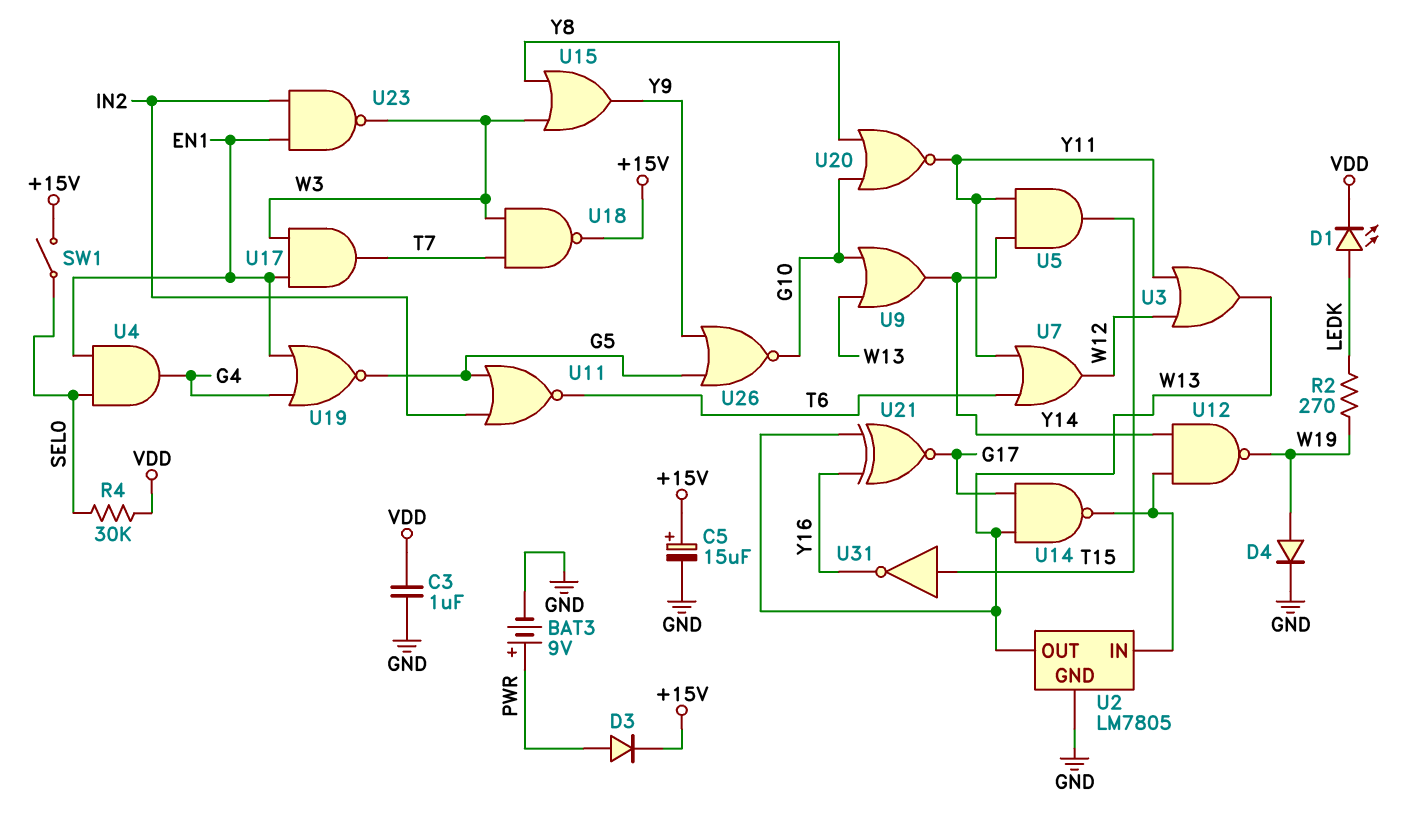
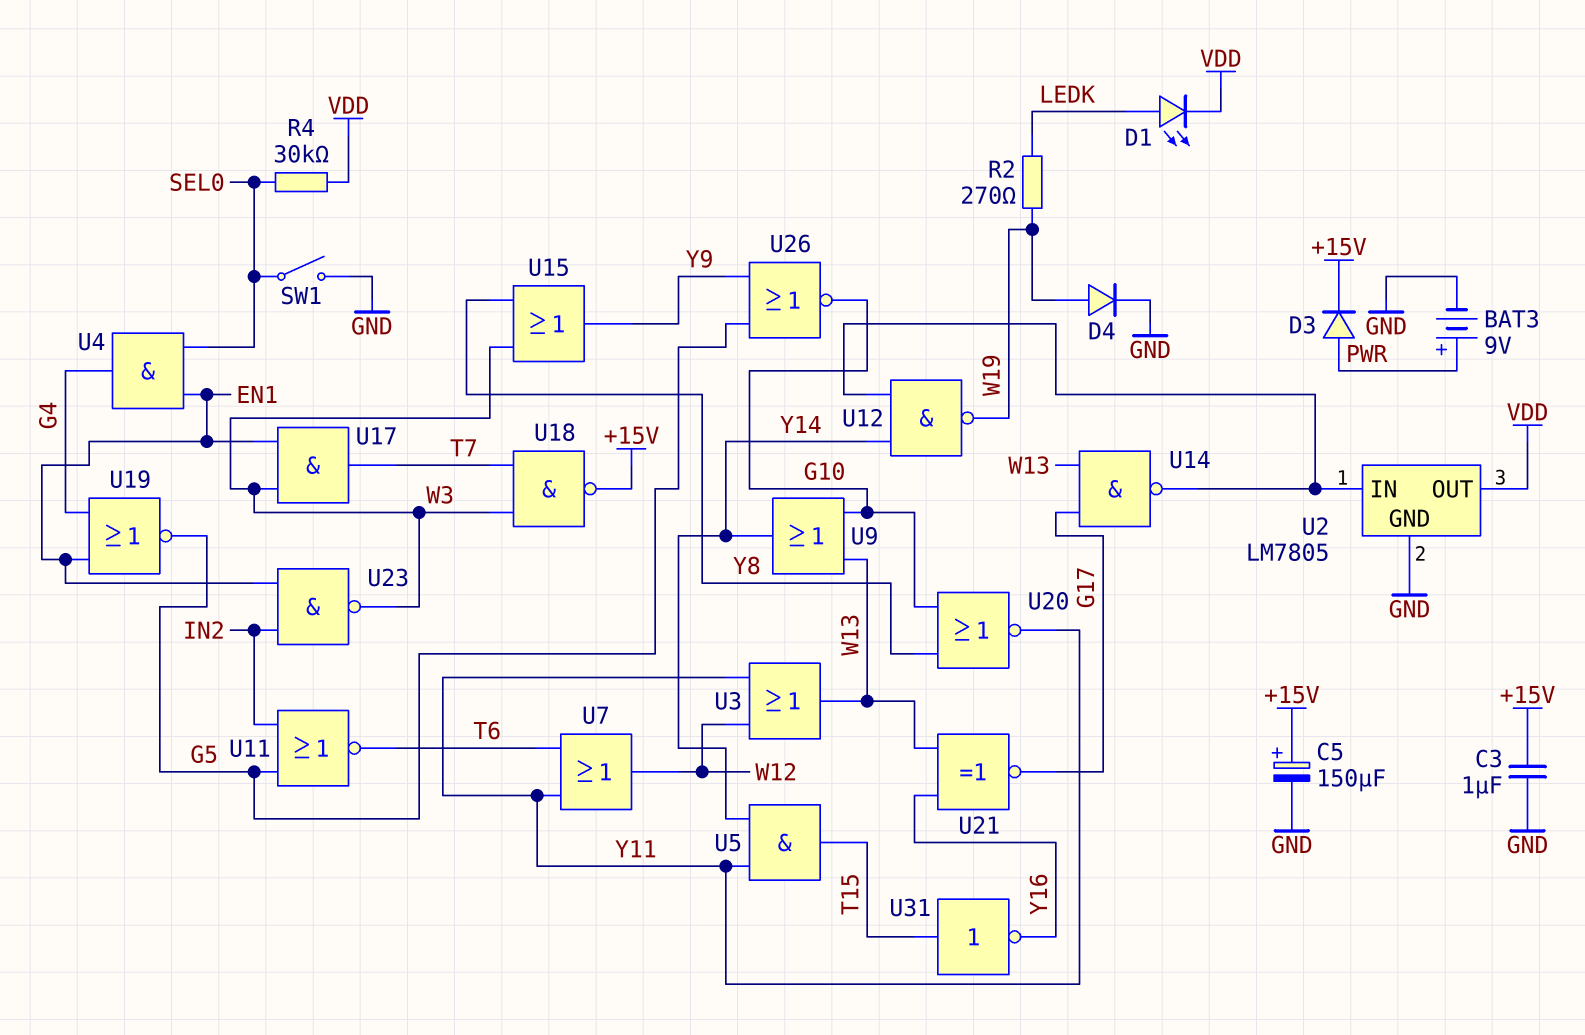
C3: 1uF (GND, VDD) -> 1uF (+15V, GND)
C5: 15uF (plus +15V, minus GND) -> 150uF (plus +15V, minus GND)
SW1: switch (+15V, SEL0) -> switch (GND, SEL0)
U2 pin OUT: W13 -> VDD

